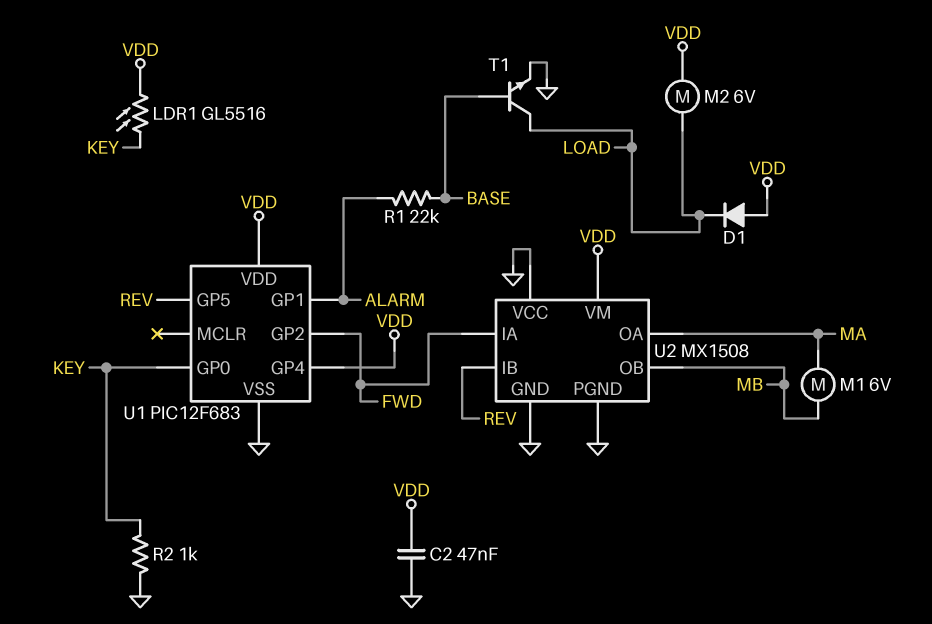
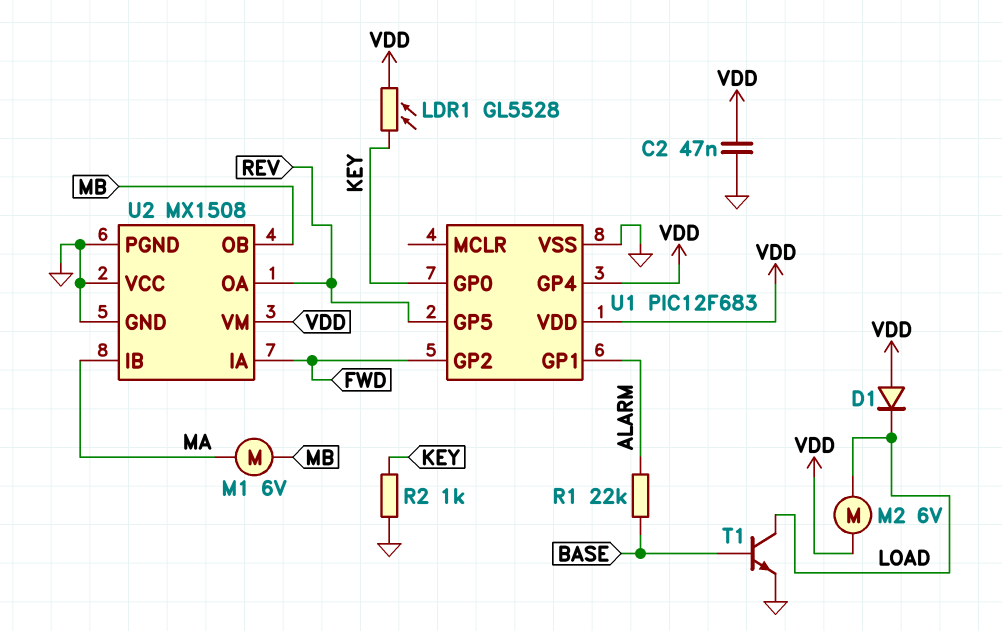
LDR1: GL5516 (KEY, VDD) -> GL5528 (KEY, VDD)
U2 pin IB: REV -> MA
U2 pin OA: MA -> REV

